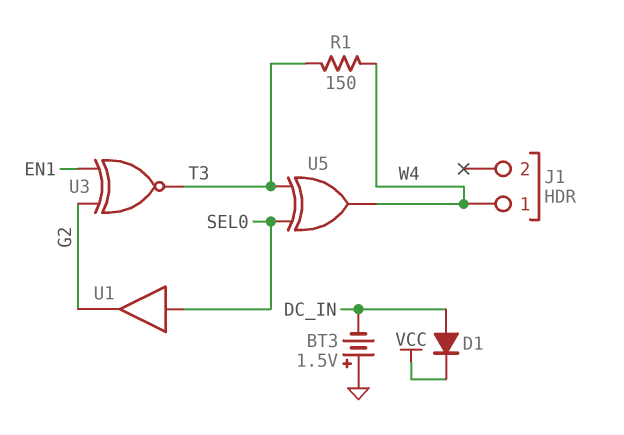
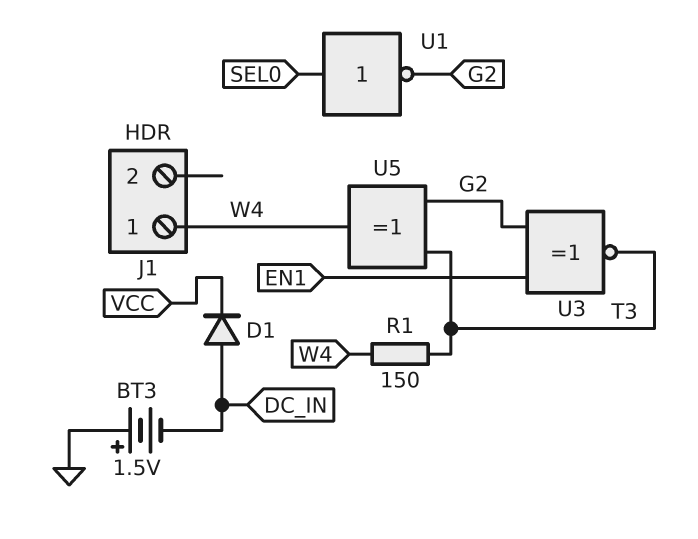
U1: buffer (in SEL0, out G2) -> NOT (in SEL0, out G2)
U5: XOR (in SEL0, in T3, out W4) -> XOR (in G2, in T3, out W4)

